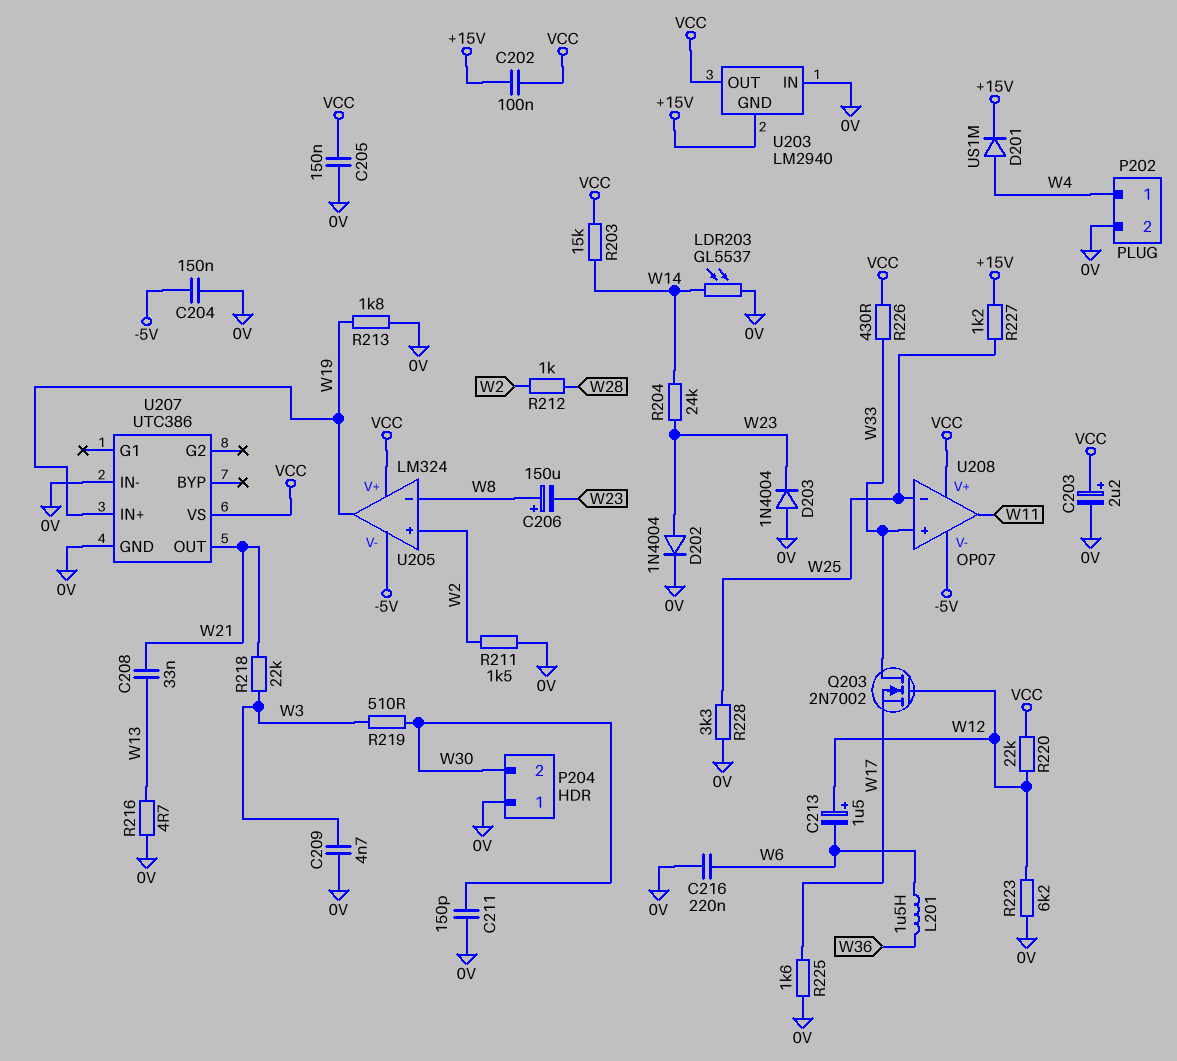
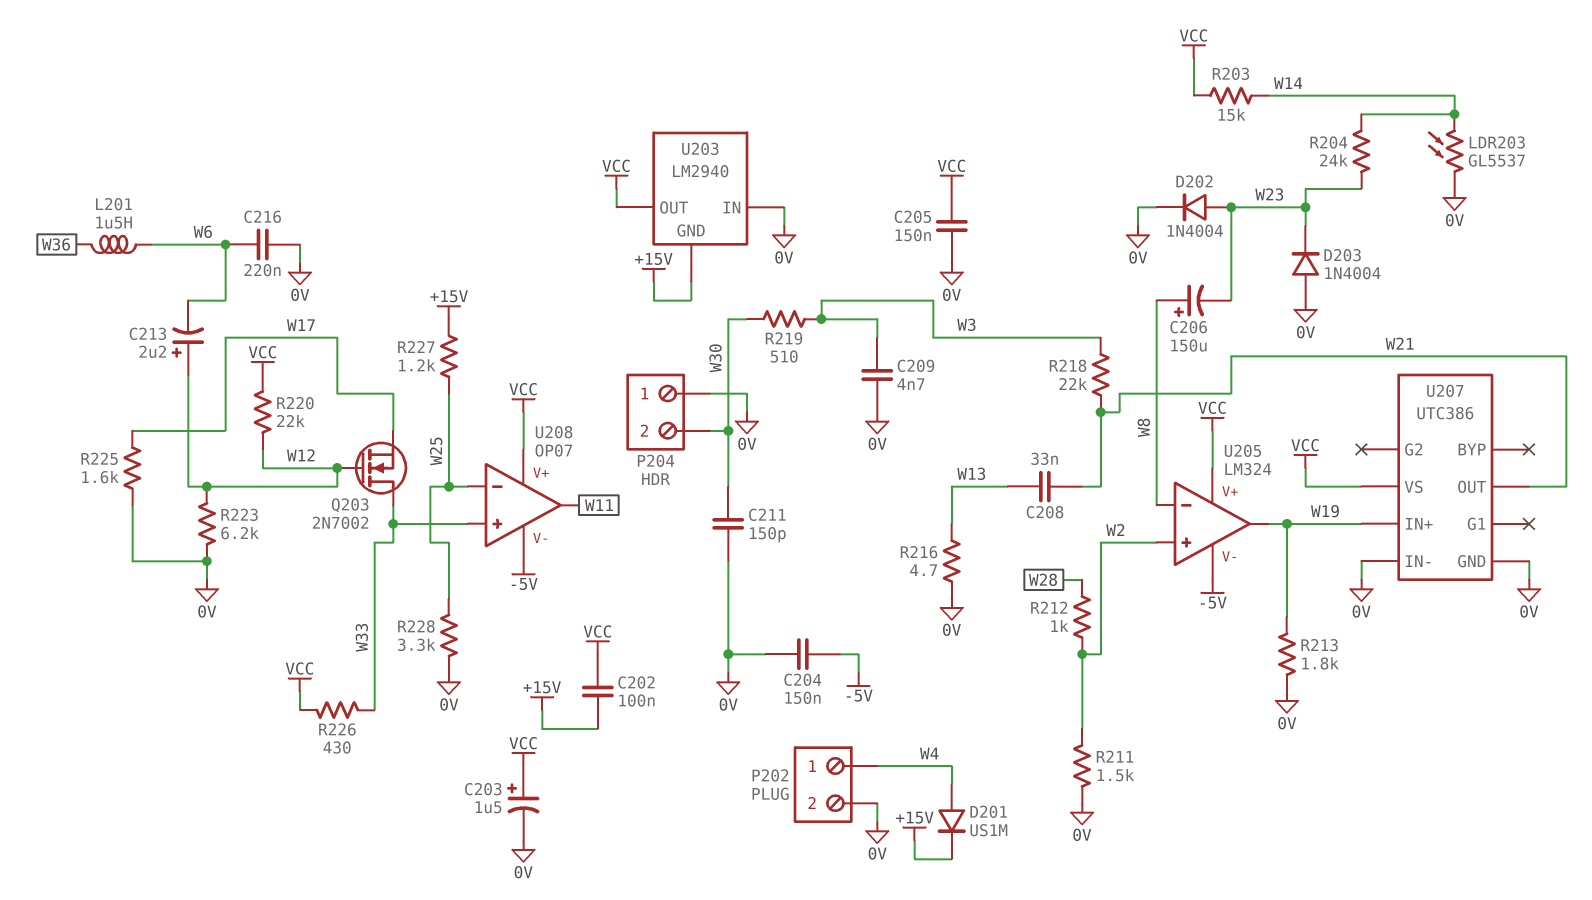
C203: 2.2uF (plus VCC, minus 0V) -> 1.5uF (plus VCC, minus 0V)
C213: 1.5uF (plus W12, minus W6) -> 2.2uF (plus W12, minus W6)

